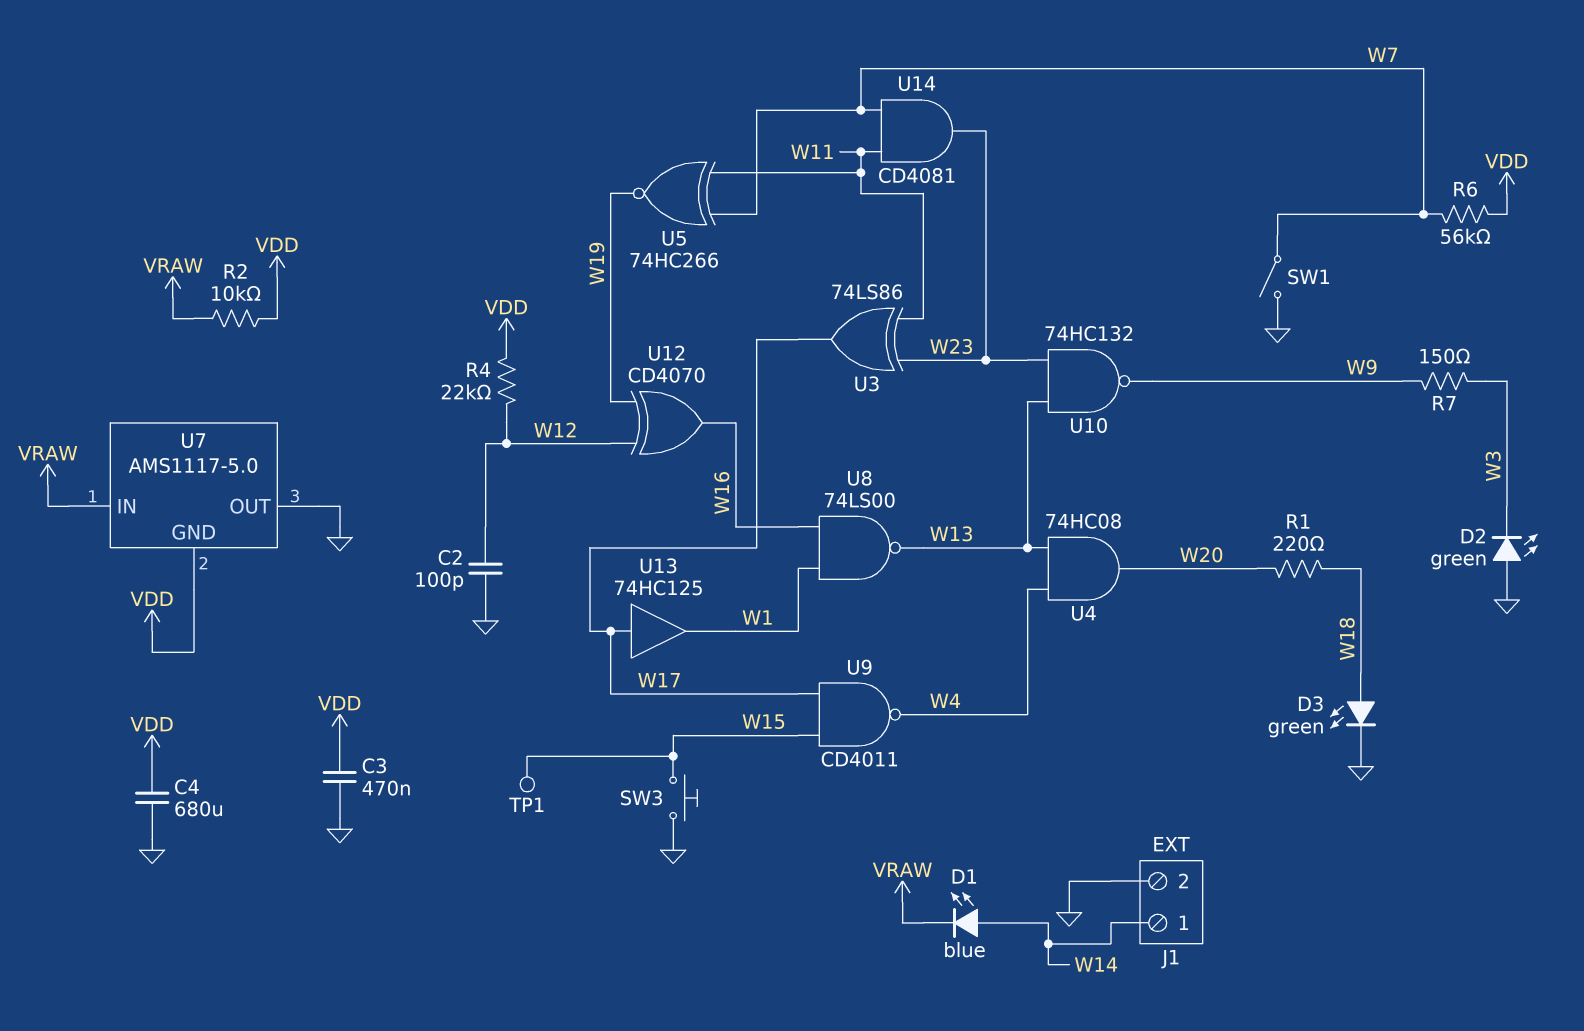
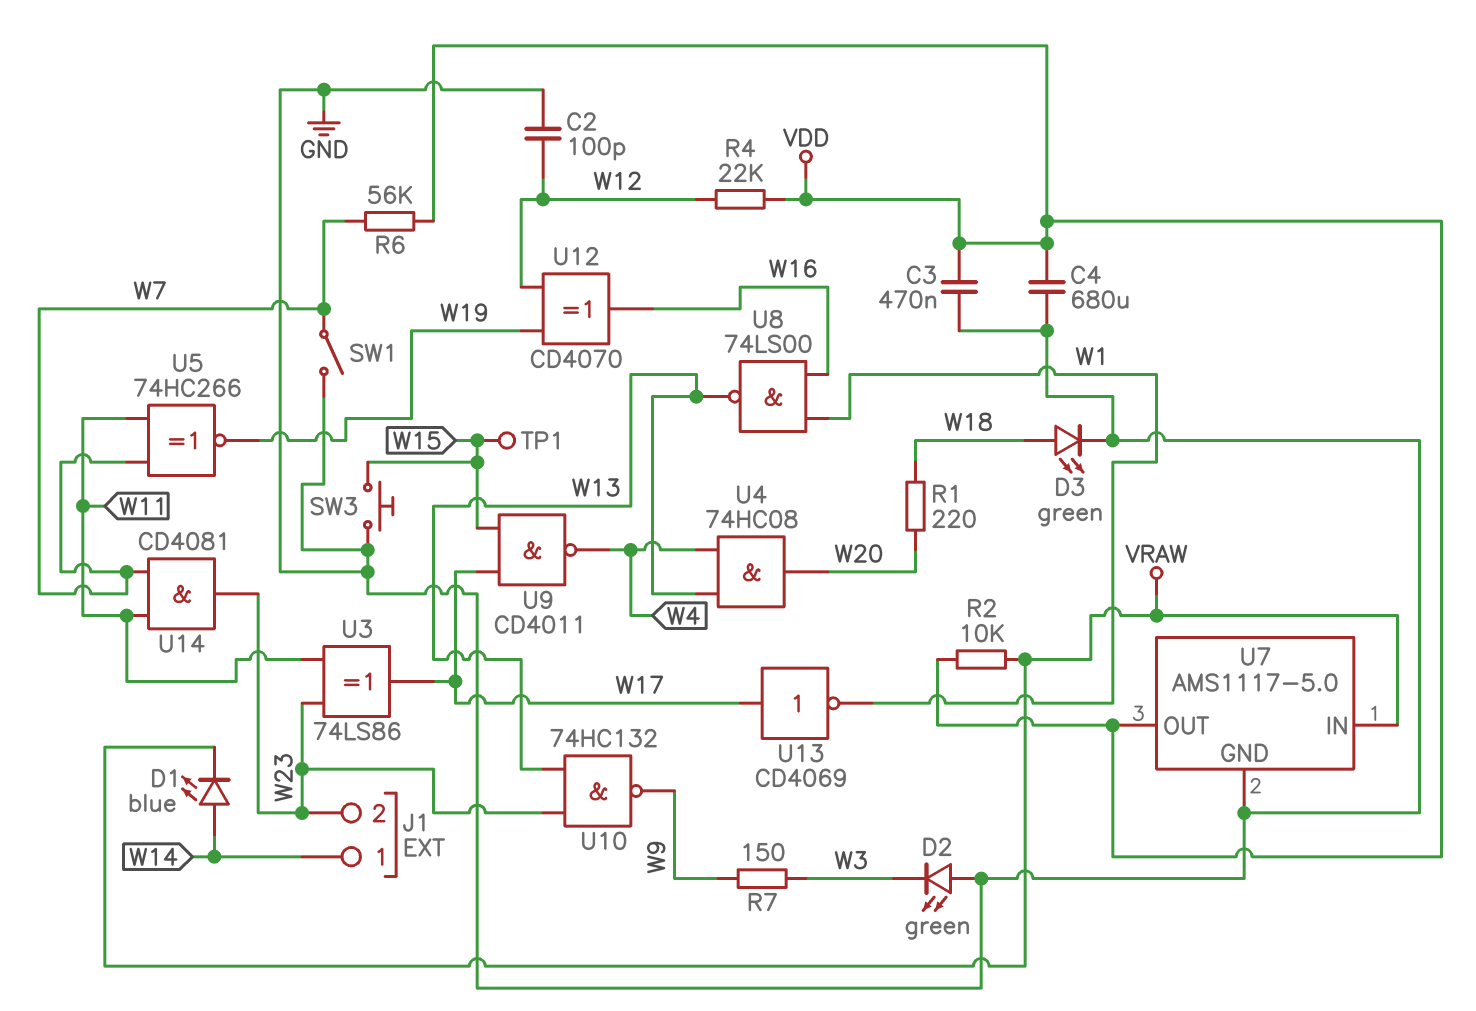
J1 pin 2: GND -> W23
U7 pin GND: VDD -> GND
U7 pin OUT: GND -> VDD
U13: buffer 74HC125 (in W17, out W1) -> NOT CD4069 (in W17, out W1)

